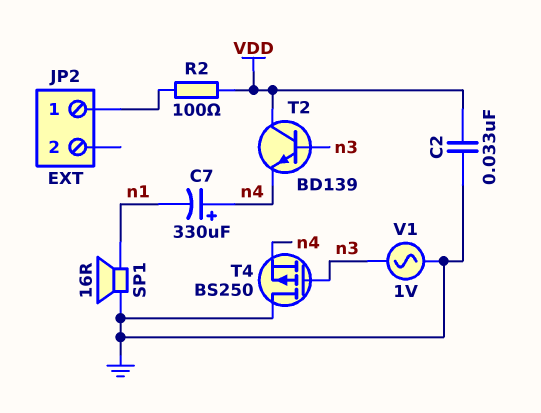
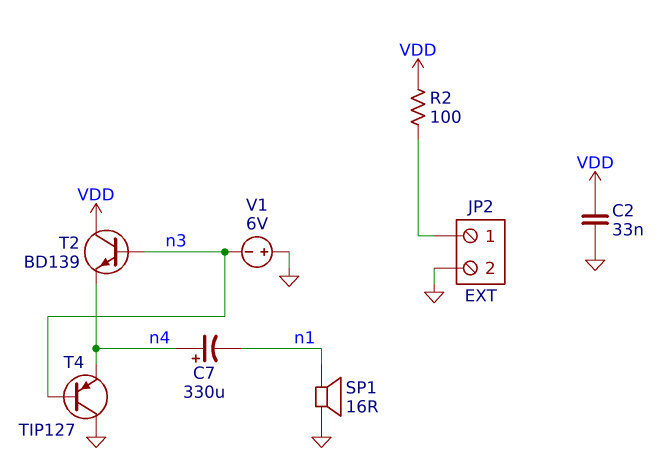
JP2 pin 2: none -> GND
T4: PMOS BS250 (G n3, D GND, S n4) -> PNP TIP127 (B n3, C GND, E n4)
V1: AC 1V (GND, n3) -> 6V (plus GND, minus n3)

